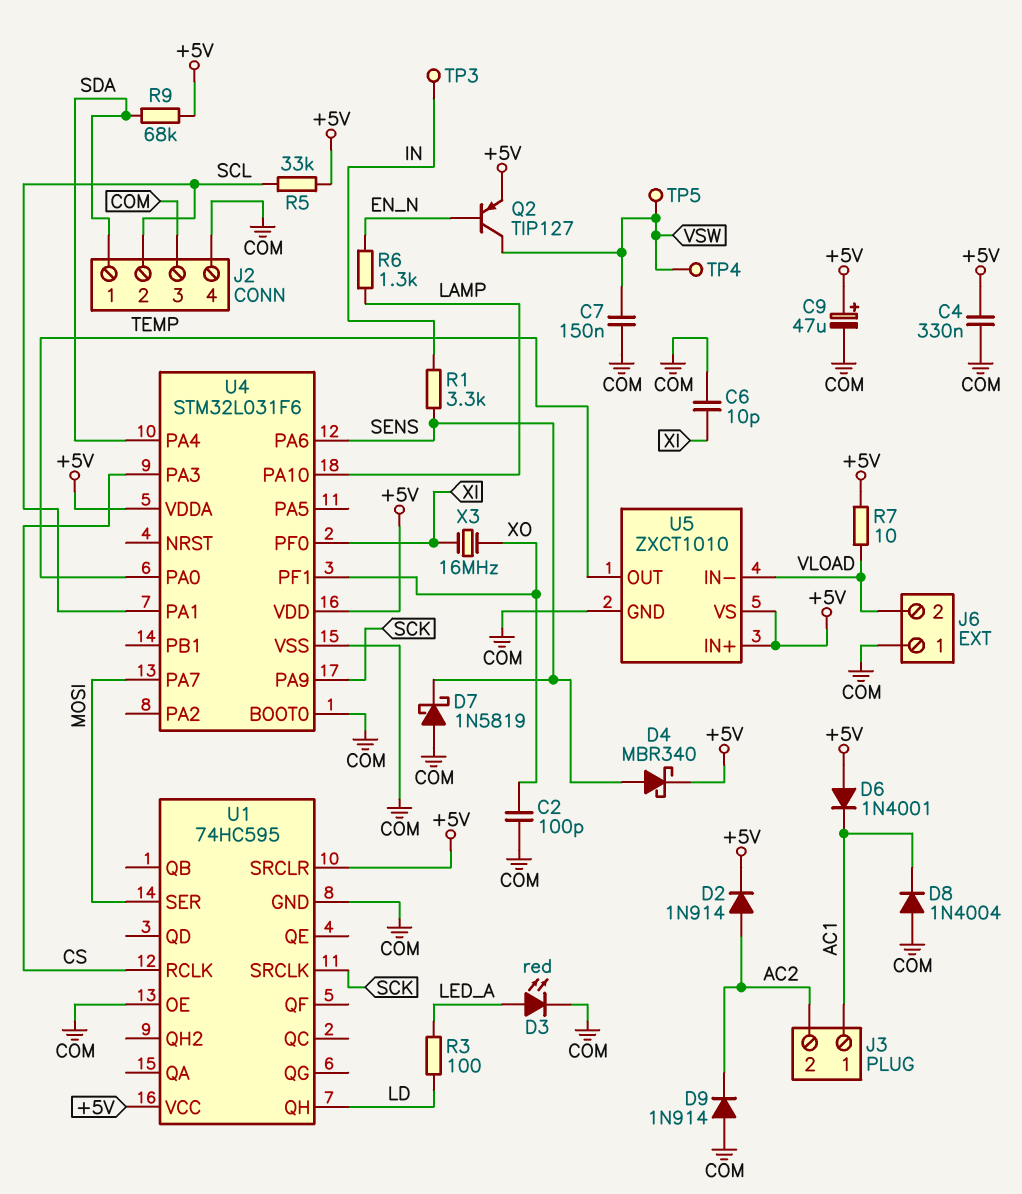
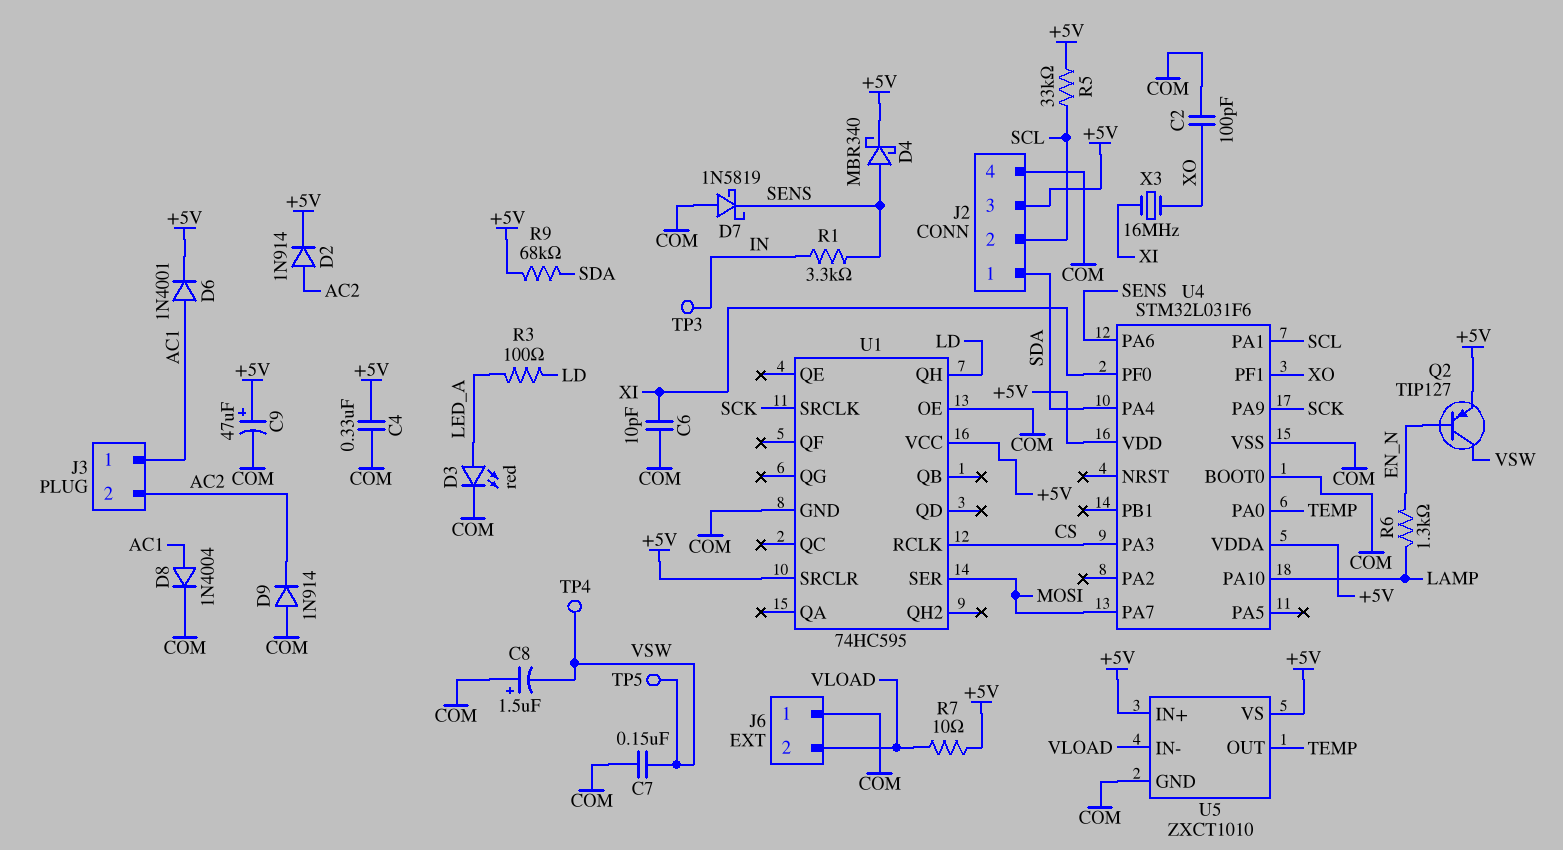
C8: none -> 1.5uF (plus COM, minus VSW)
D6: diode 1N4001 (A +5V, K AC1) -> diode 1N4001 (A AC1, K +5V)
D8: diode 1N4004 (A COM, K AC1) -> diode 1N4004 (A AC1, K COM)
J2 pin 3: COM -> +5V

